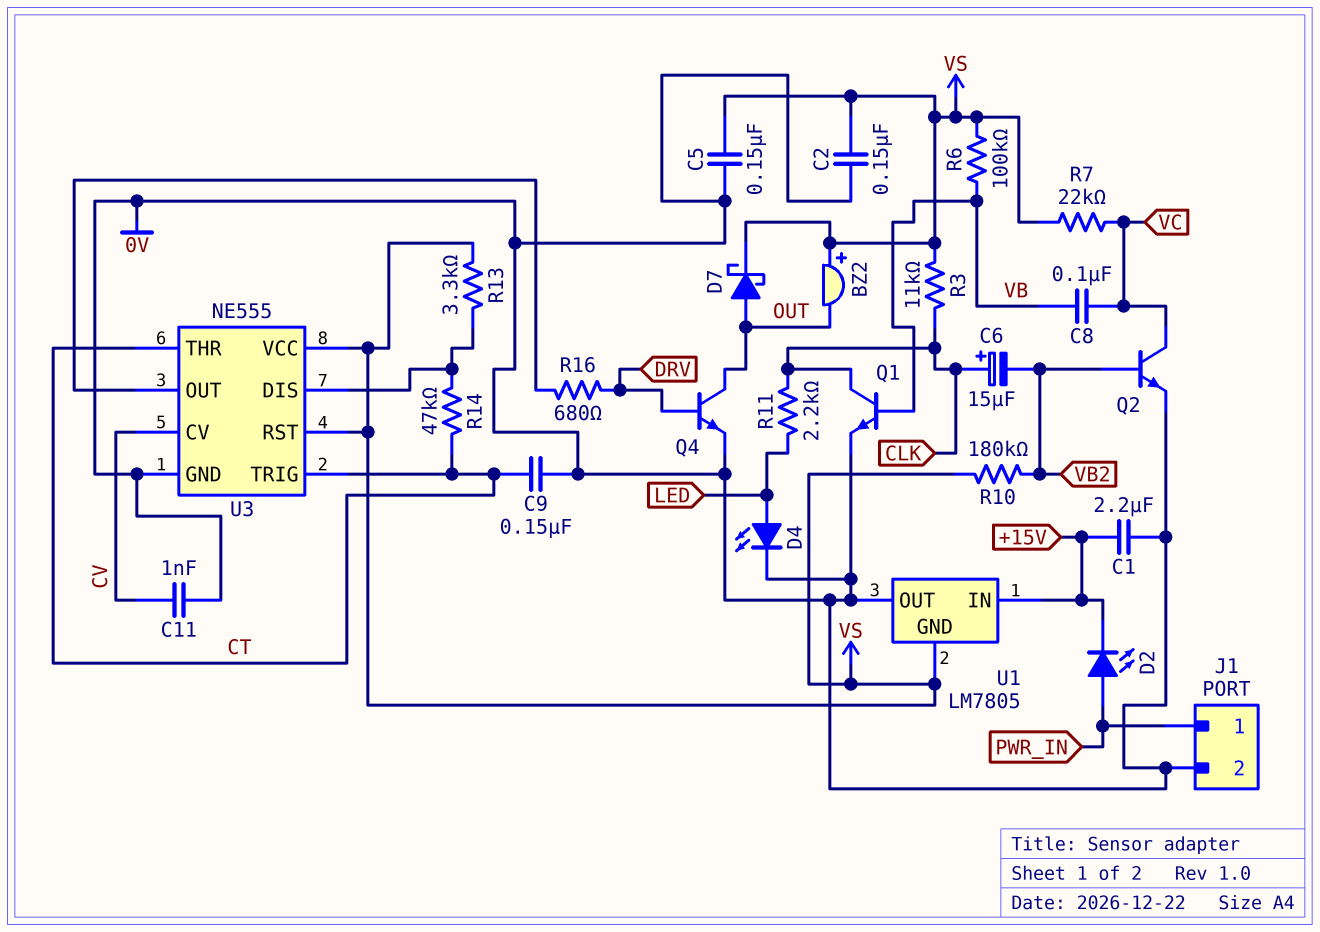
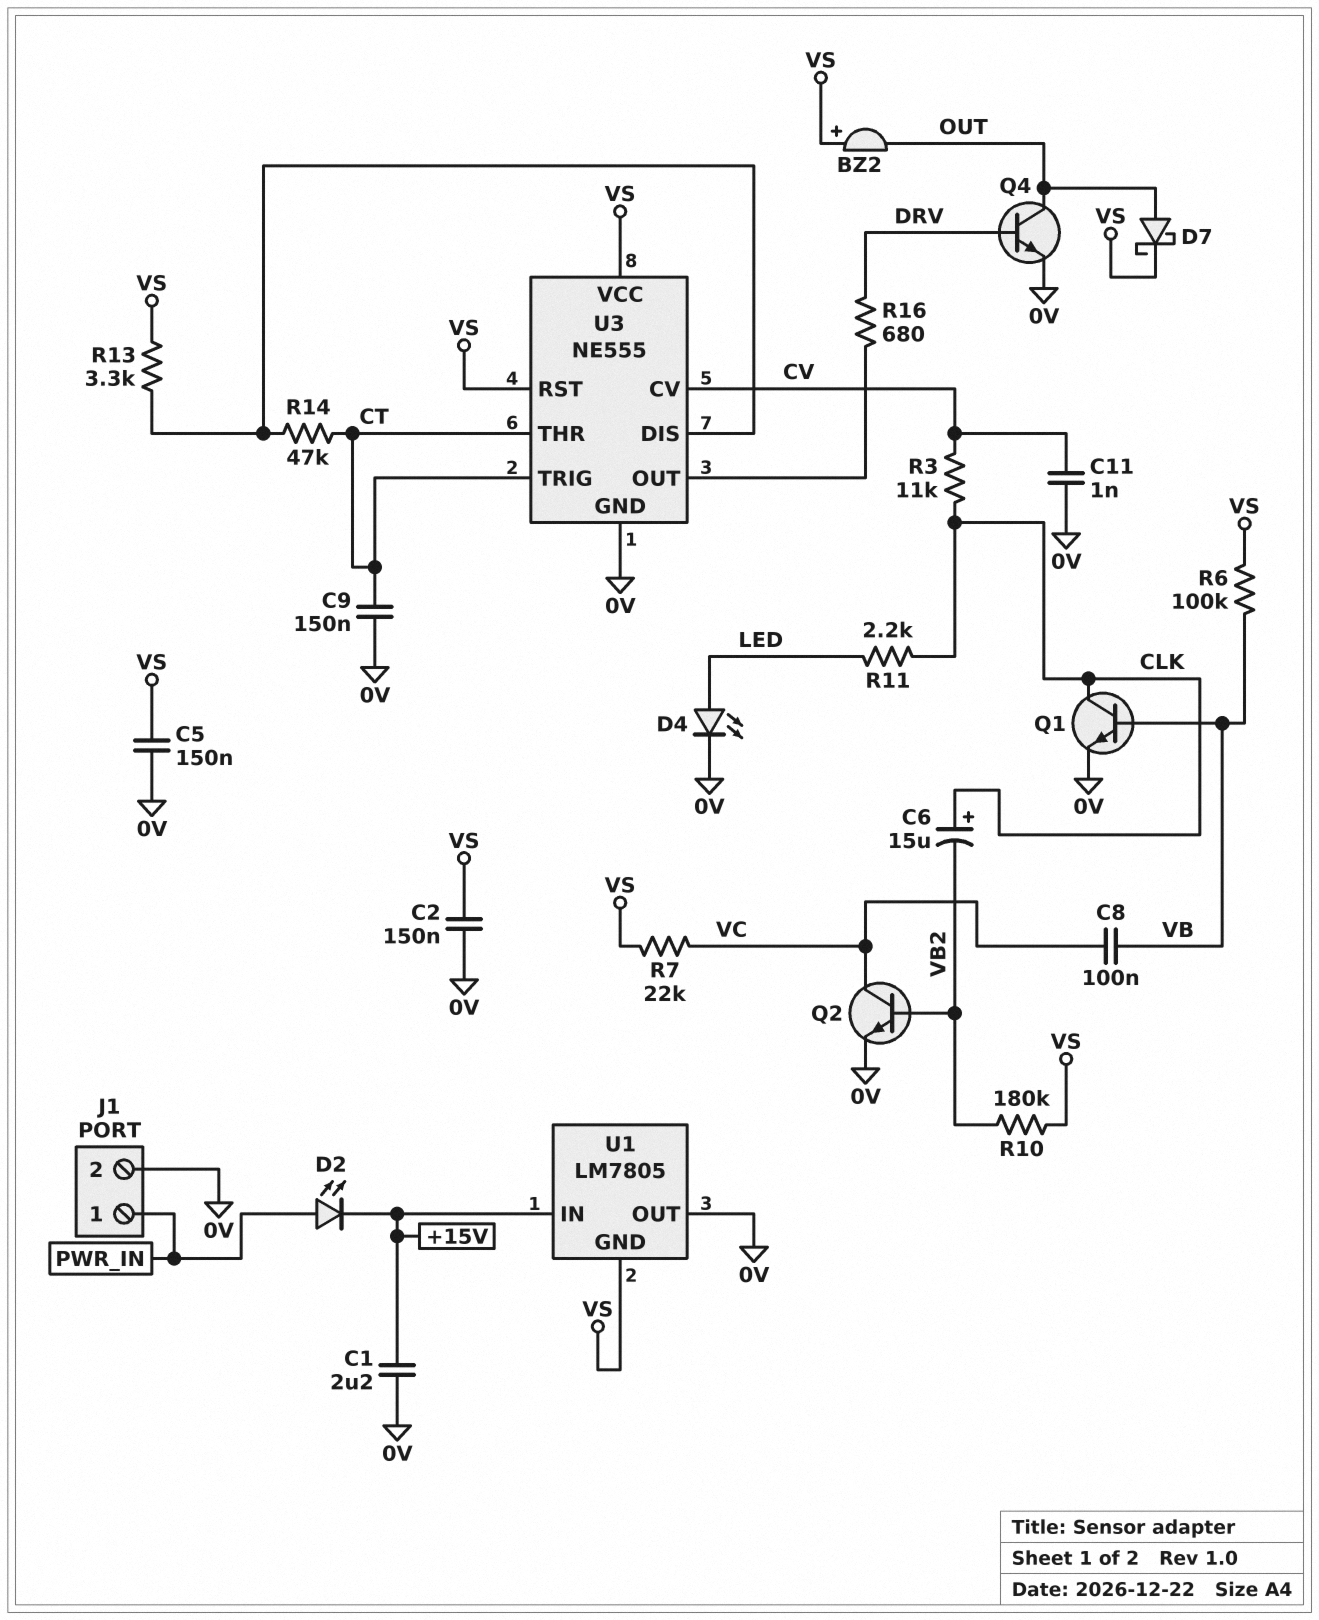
R3: 11k (CLK, VS) -> 11k (CLK, CV)

